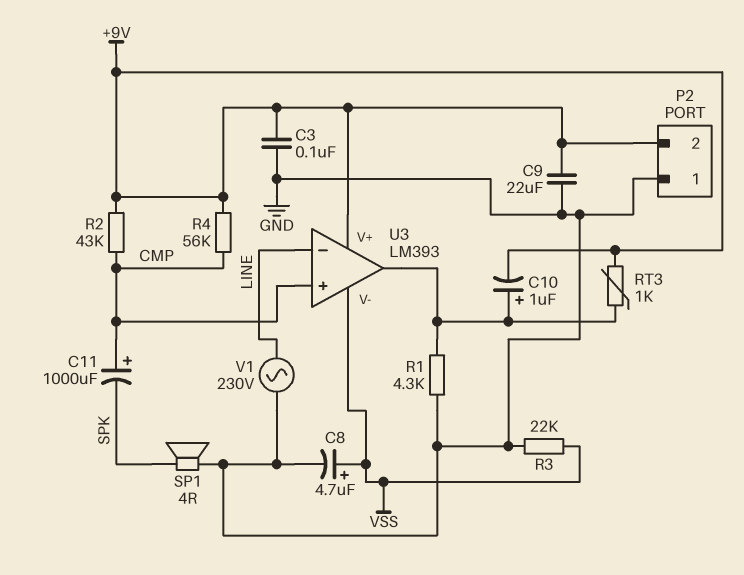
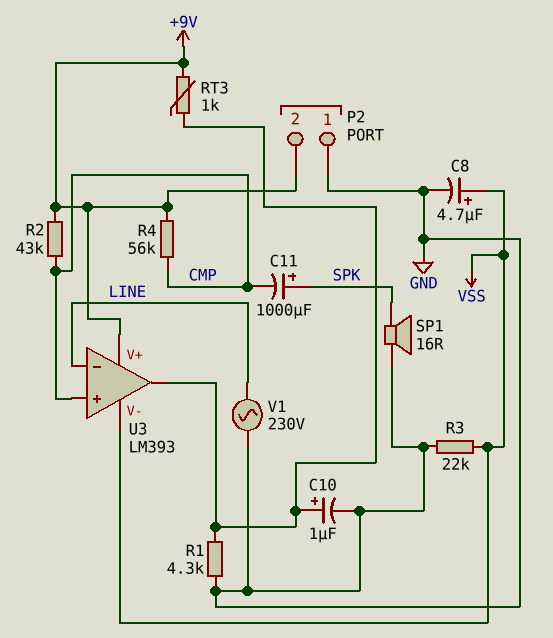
C3: 100nF (+9V, GND) -> none
C9: 22uF (+9V, GND) -> none
C10: 1uF (plus U3/out, minus +9V) -> 1uF (plus U3/out, minus GND)
C11: 1000uF (plus CMP, minus SPK) -> 1000uF (plus SPK, minus CMP)
SP1: speaker 4R (GND, SPK) -> speaker 16R (GND, SPK)

